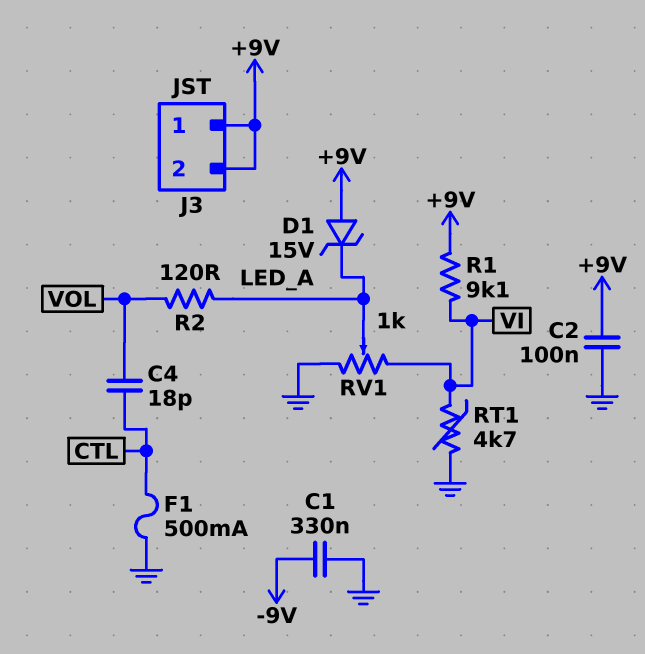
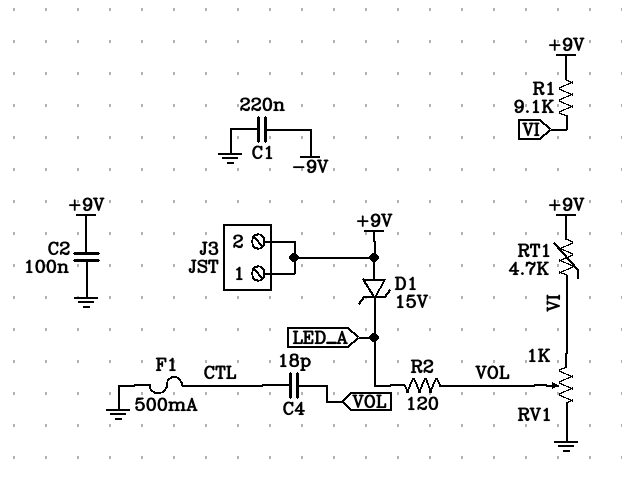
C1: 330nF (-9V, GND) -> 220nF (-9V, GND)
RT1: 4.7k (GND, VI) -> 4.7k (+9V, VI)
RV1: 1k (GND, VI, wiper LED_A) -> 1k (GND, VI, wiper VOL)

